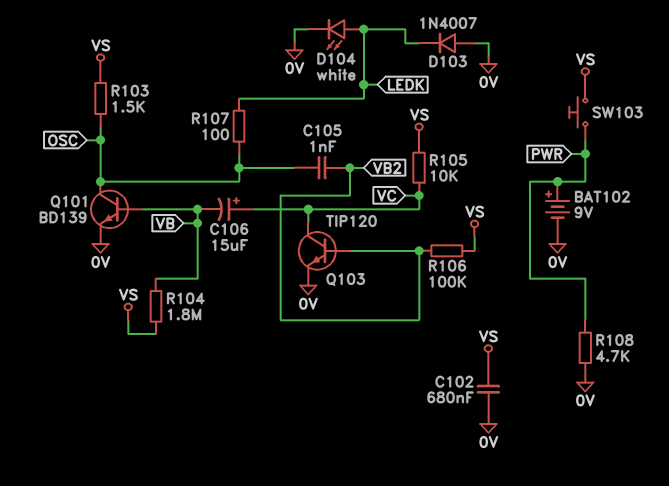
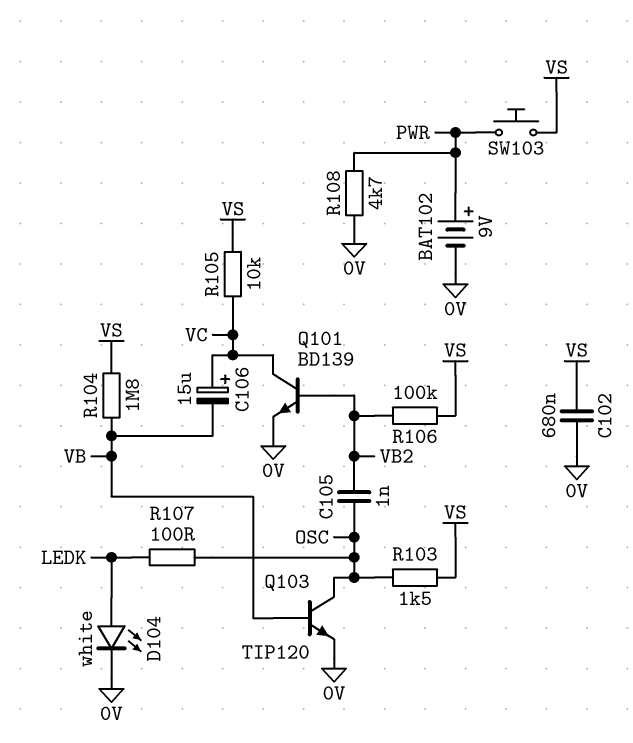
D103: diode 1N4007 (A 0V, K LEDK) -> none
Q101: NPN BD139 (B VB, C OSC, E 0V) -> NPN BD139 (B VB2, C VC, E 0V)
Q103: NPN TIP120 (B VB2, C VC, E 0V) -> NPN TIP120 (B VB, C OSC, E 0V)

